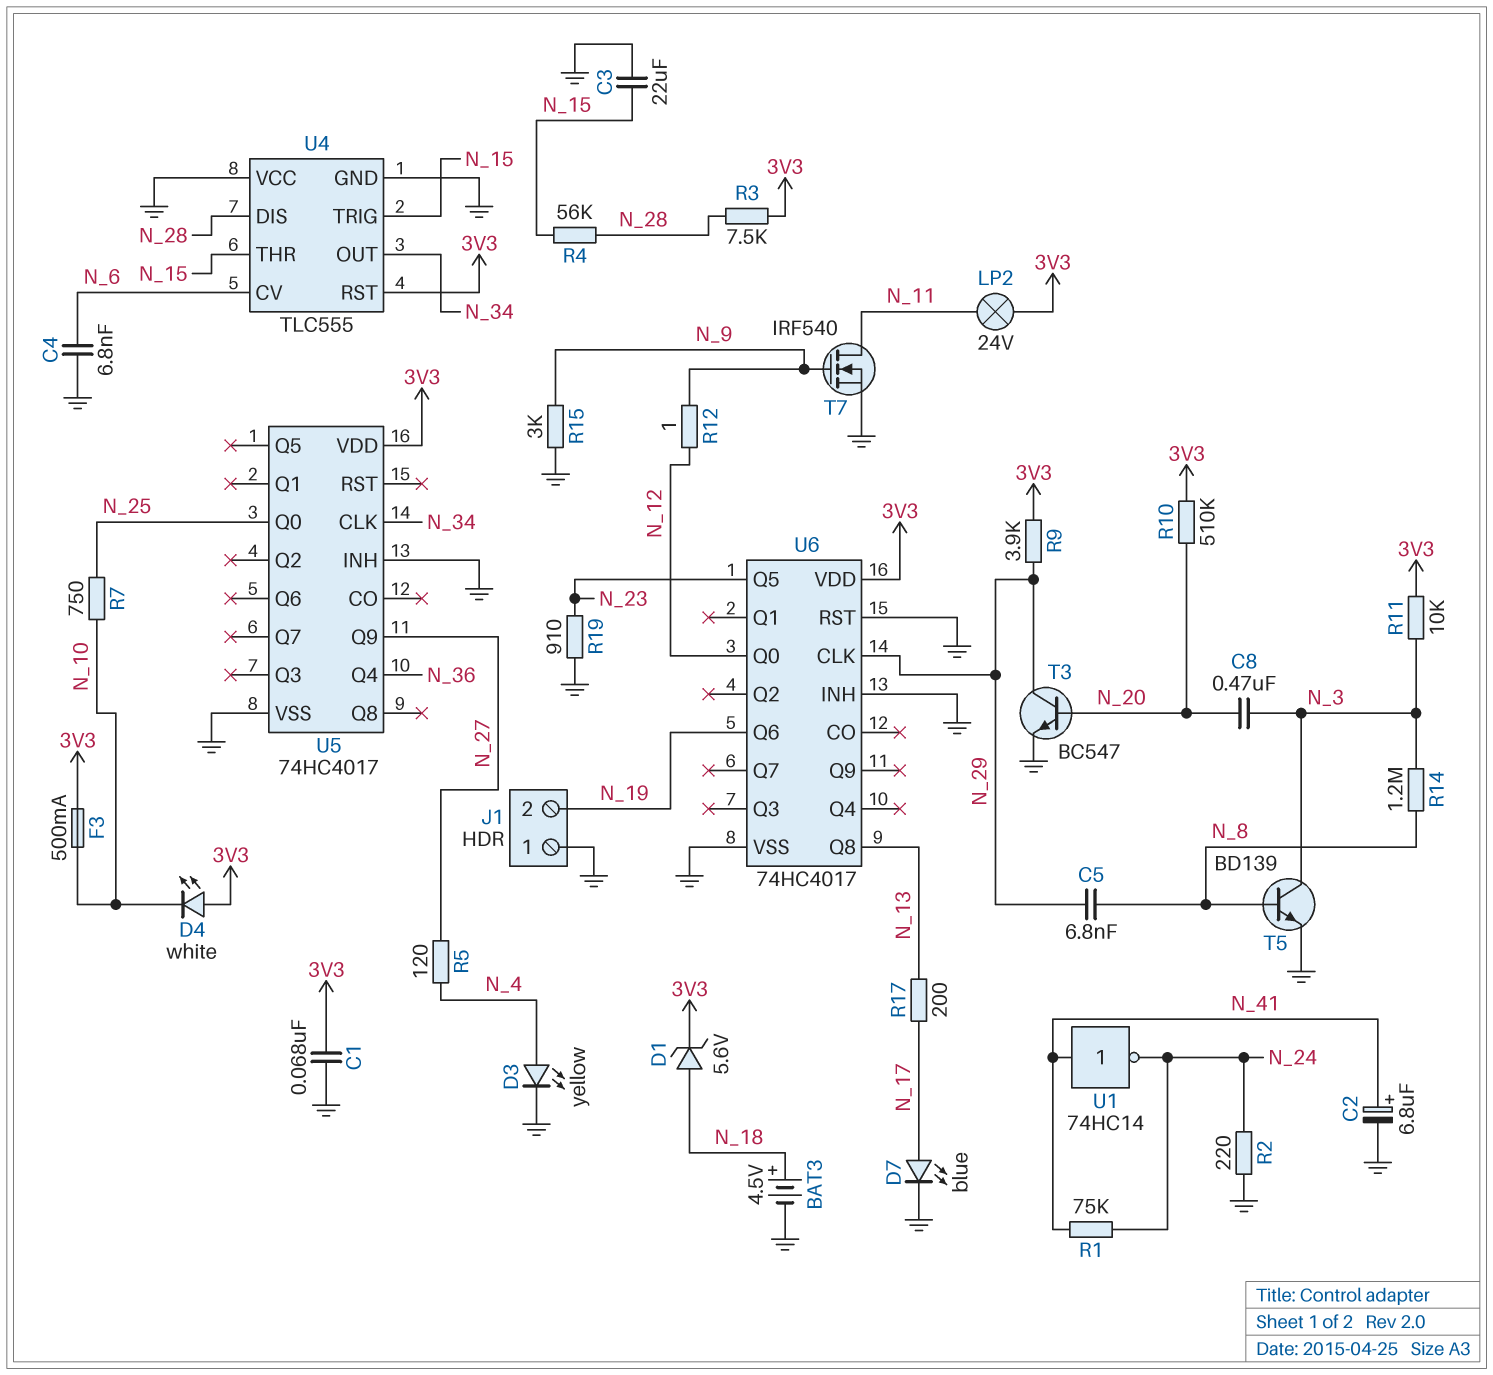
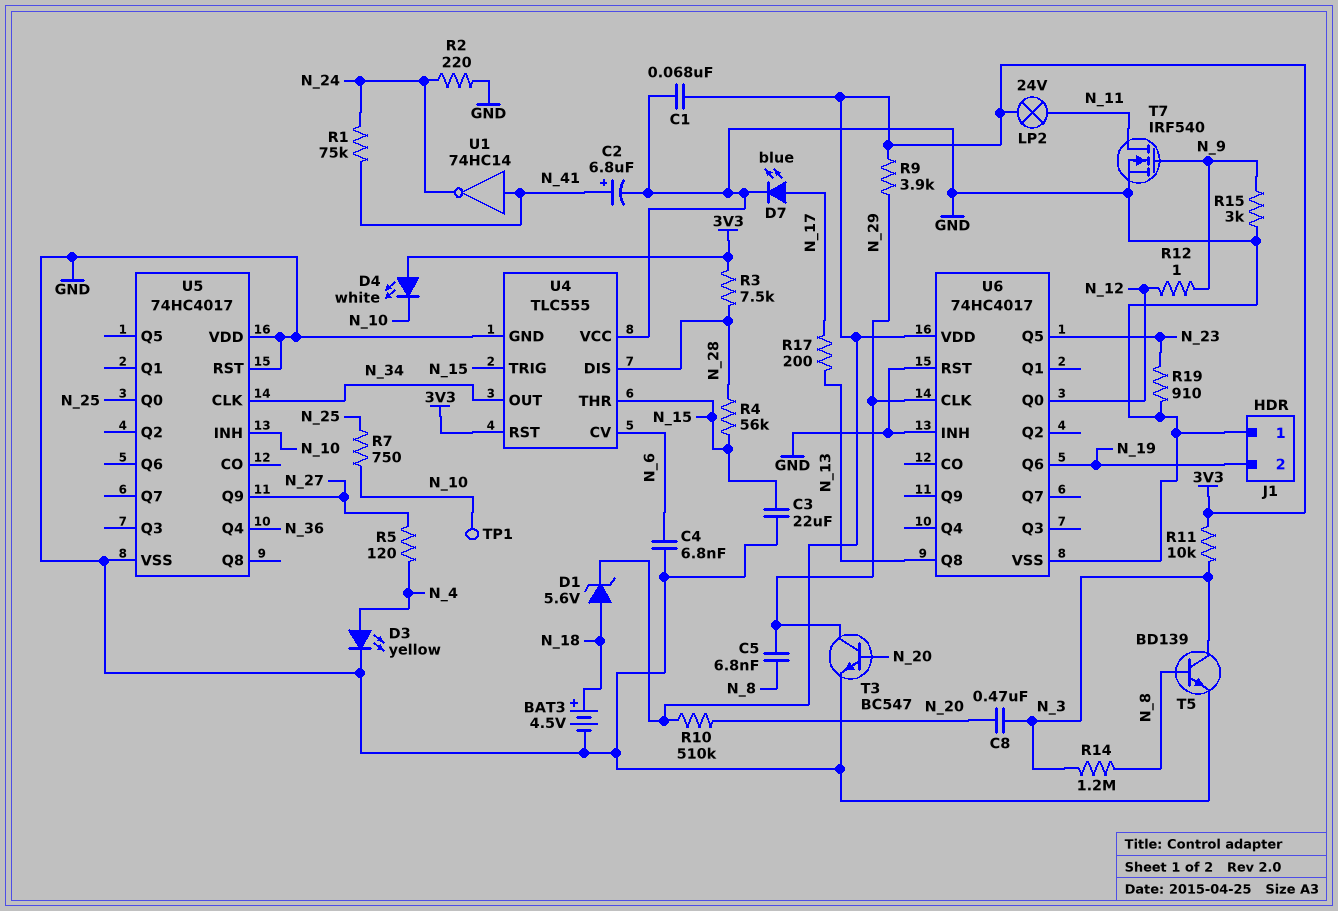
F3: 500mA (3V3, N_10) -> none
TP1: none -> test point (N_10)
U5 pin INH: GND -> N_10
U5 pin RST: none -> GND
U5 pin VDD: 3V3 -> GND

